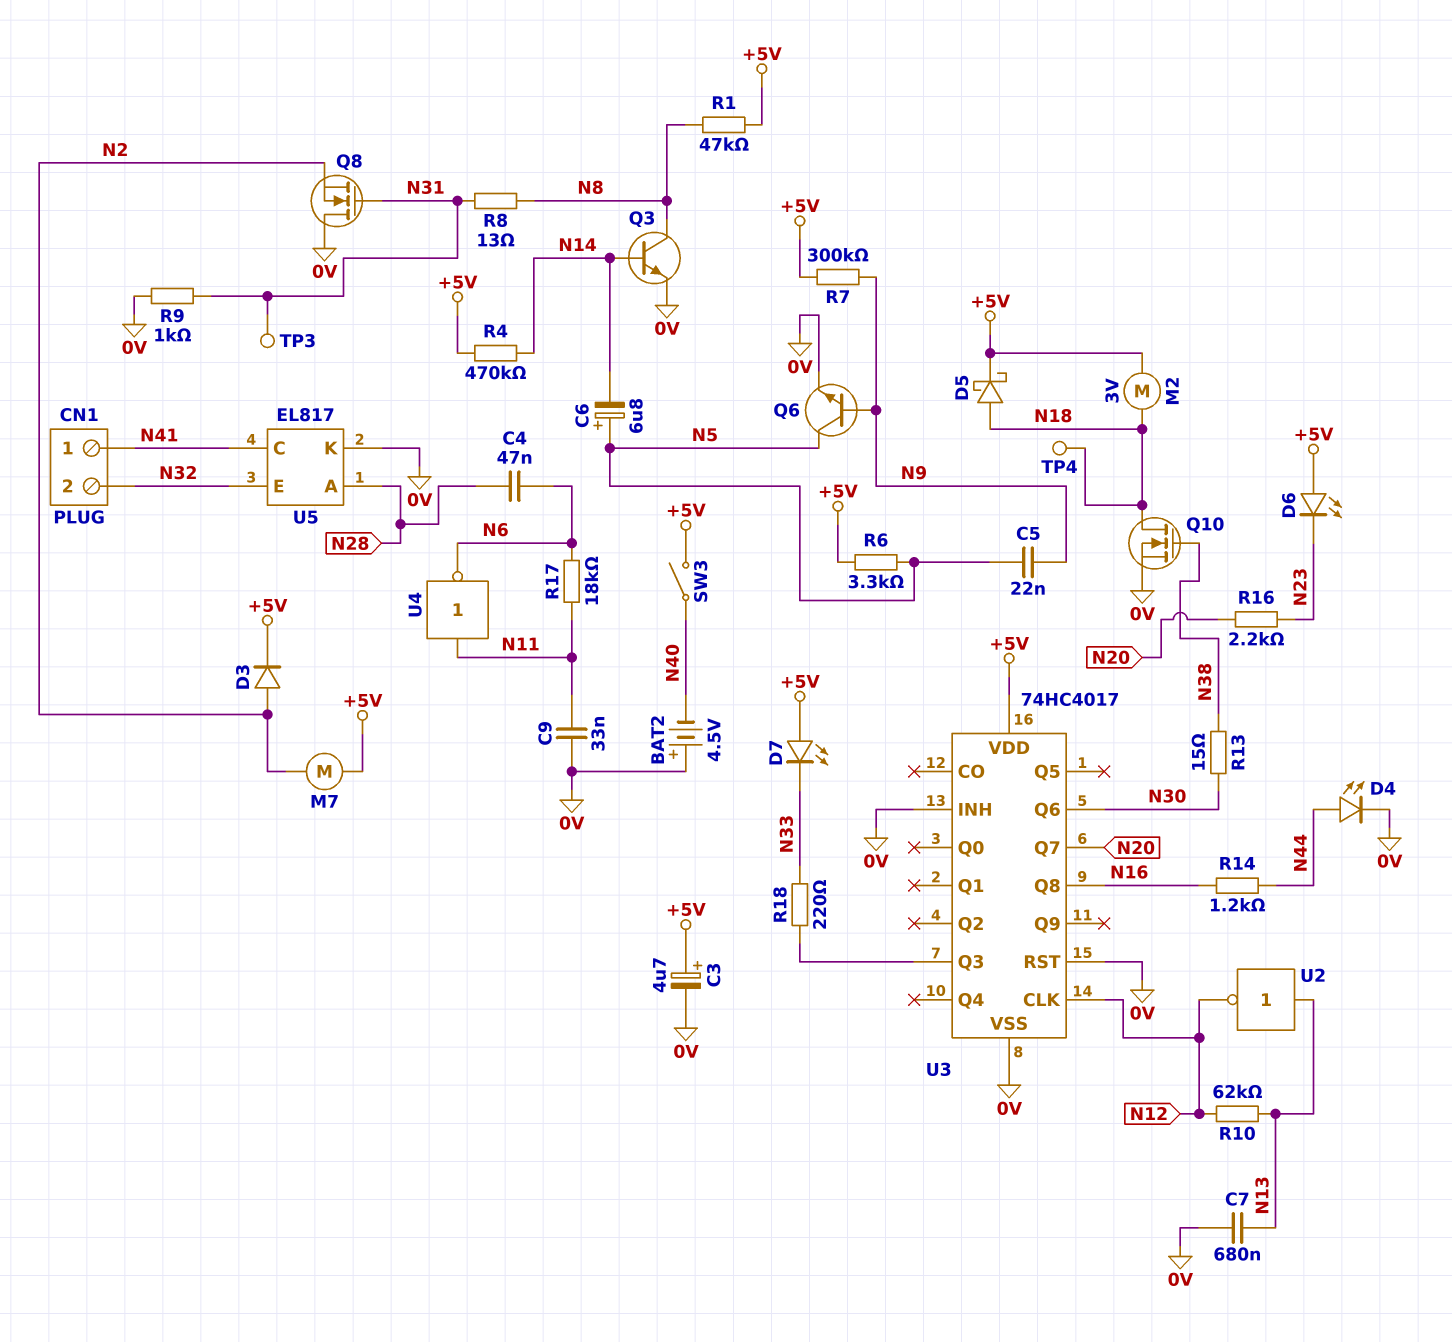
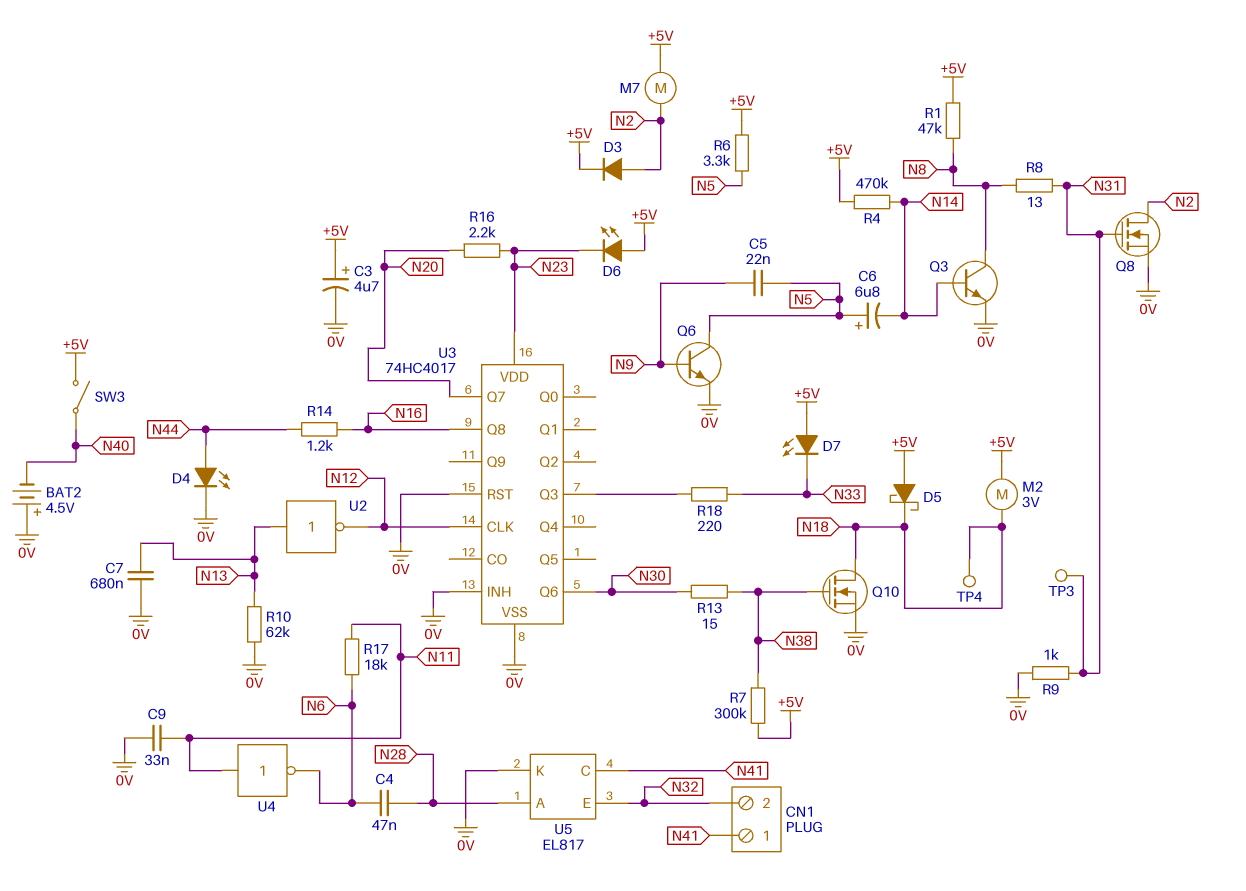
D5: schottky (A N18, K +5V) -> schottky (A +5V, K N18)
Q8: NMOS (G N31, D 0V, S N2) -> NMOS (G N31, D N2, S 0V)
R7: 300k (+5V, N9) -> 300k (+5V, N38)
R10: 62k (N12, N13) -> 62k (0V, N13)
U3 pin VDD: +5V -> N23

